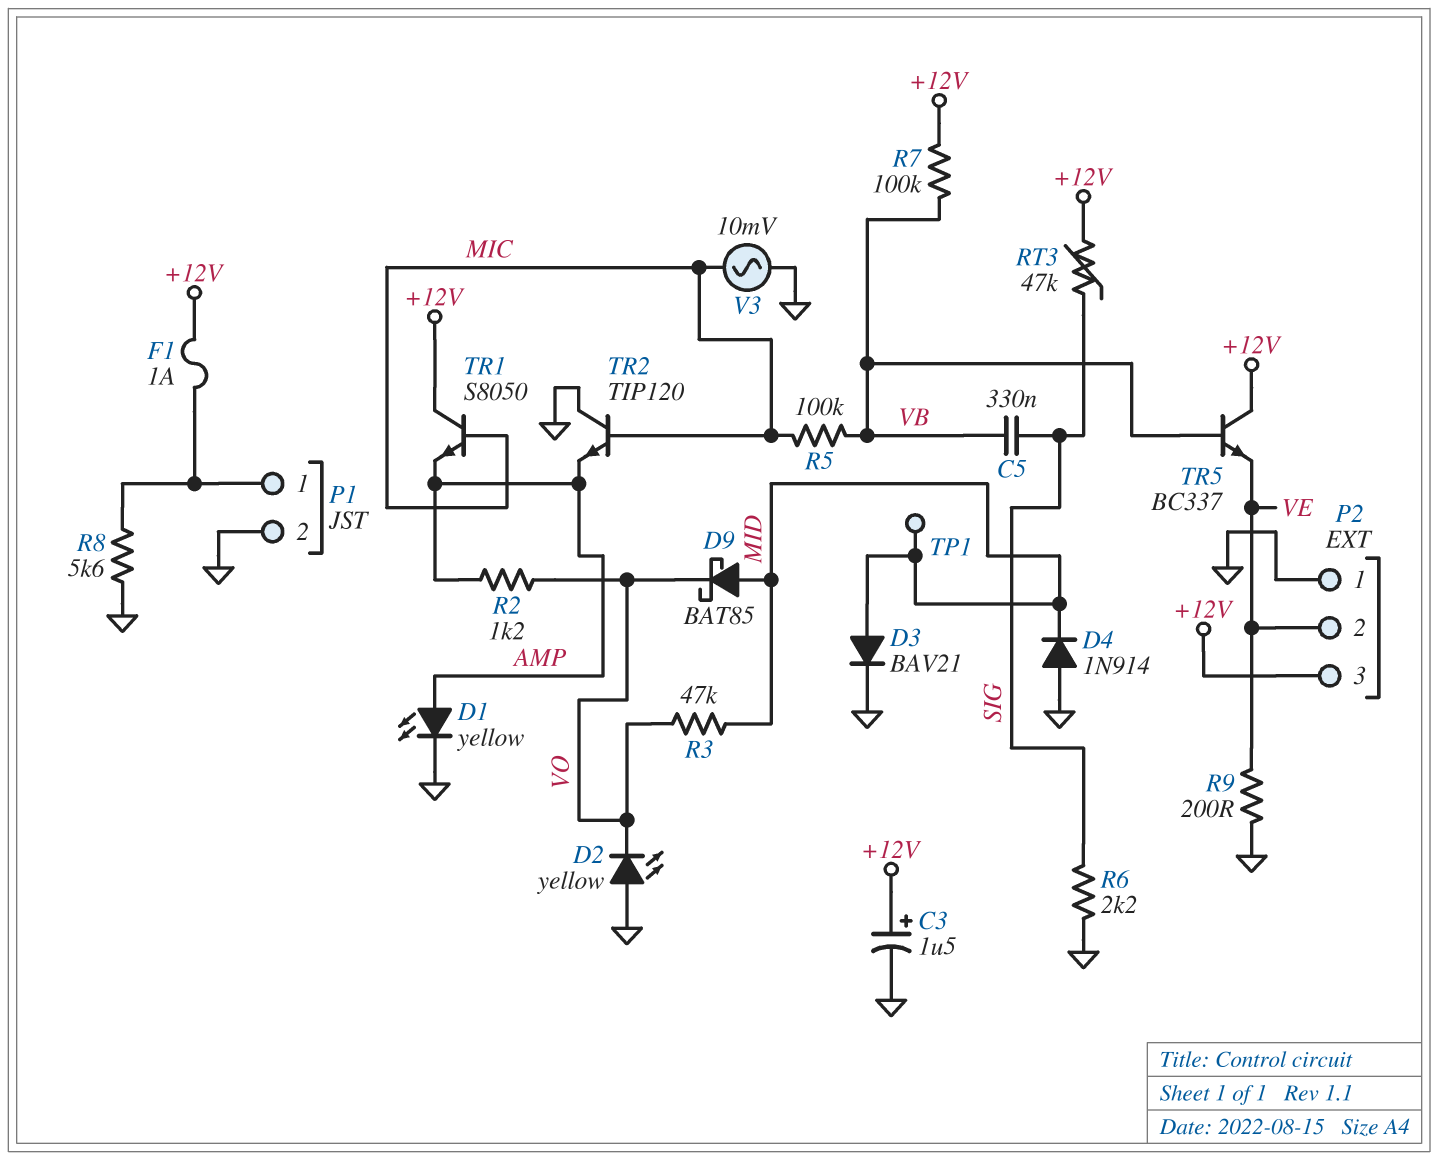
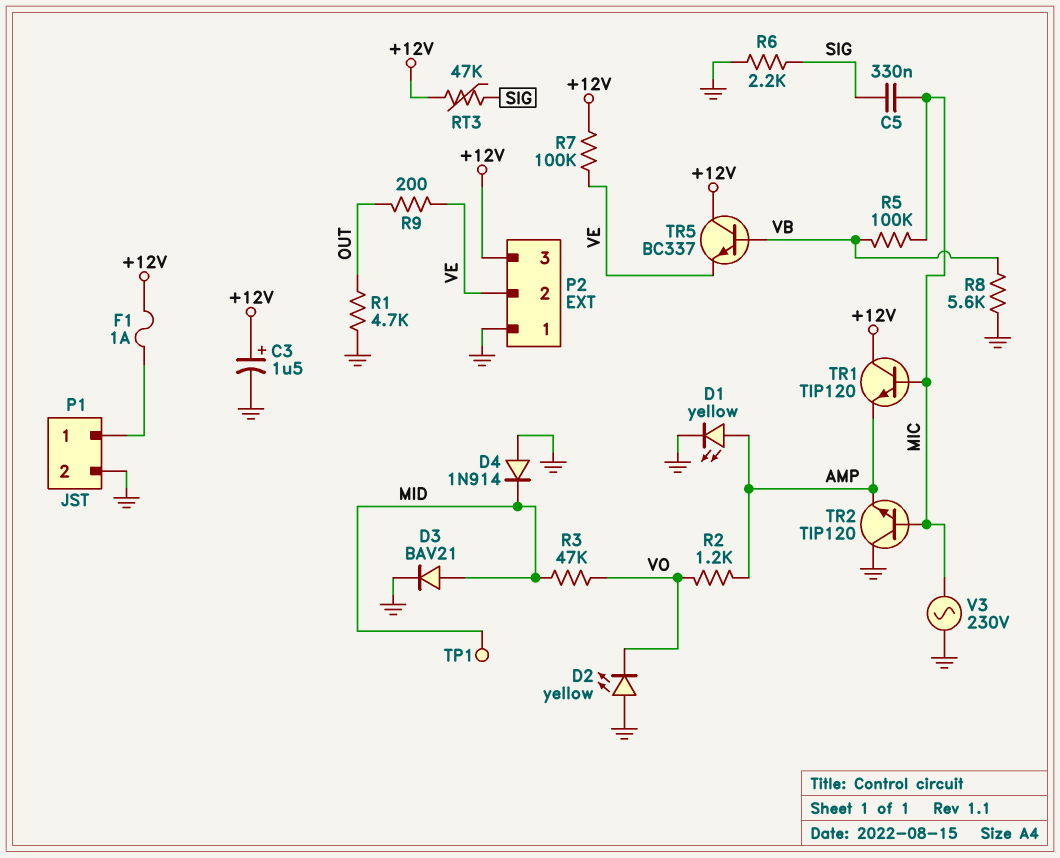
C5: 330nF (SIG, VB) -> 330nF (MIC, SIG)
D9: schottky BAT85 (A MID, K VO) -> none
R1: none -> 4.7k (GND, OUT)
R7: 100k (+12V, VB) -> 100k (+12V, VE)
R8: 5.6k (GND, P1/1) -> 5.6k (GND, VB)
R9: 200 (GND, VE) -> 200 (OUT, VE)
TR1: NPN S8050 (B MIC, C +12V, E AMP) -> NPN TIP120 (B MIC, C +12V, E AMP)
V3: AC 10mV (GND, MIC) -> AC 230V (GND, MIC)

